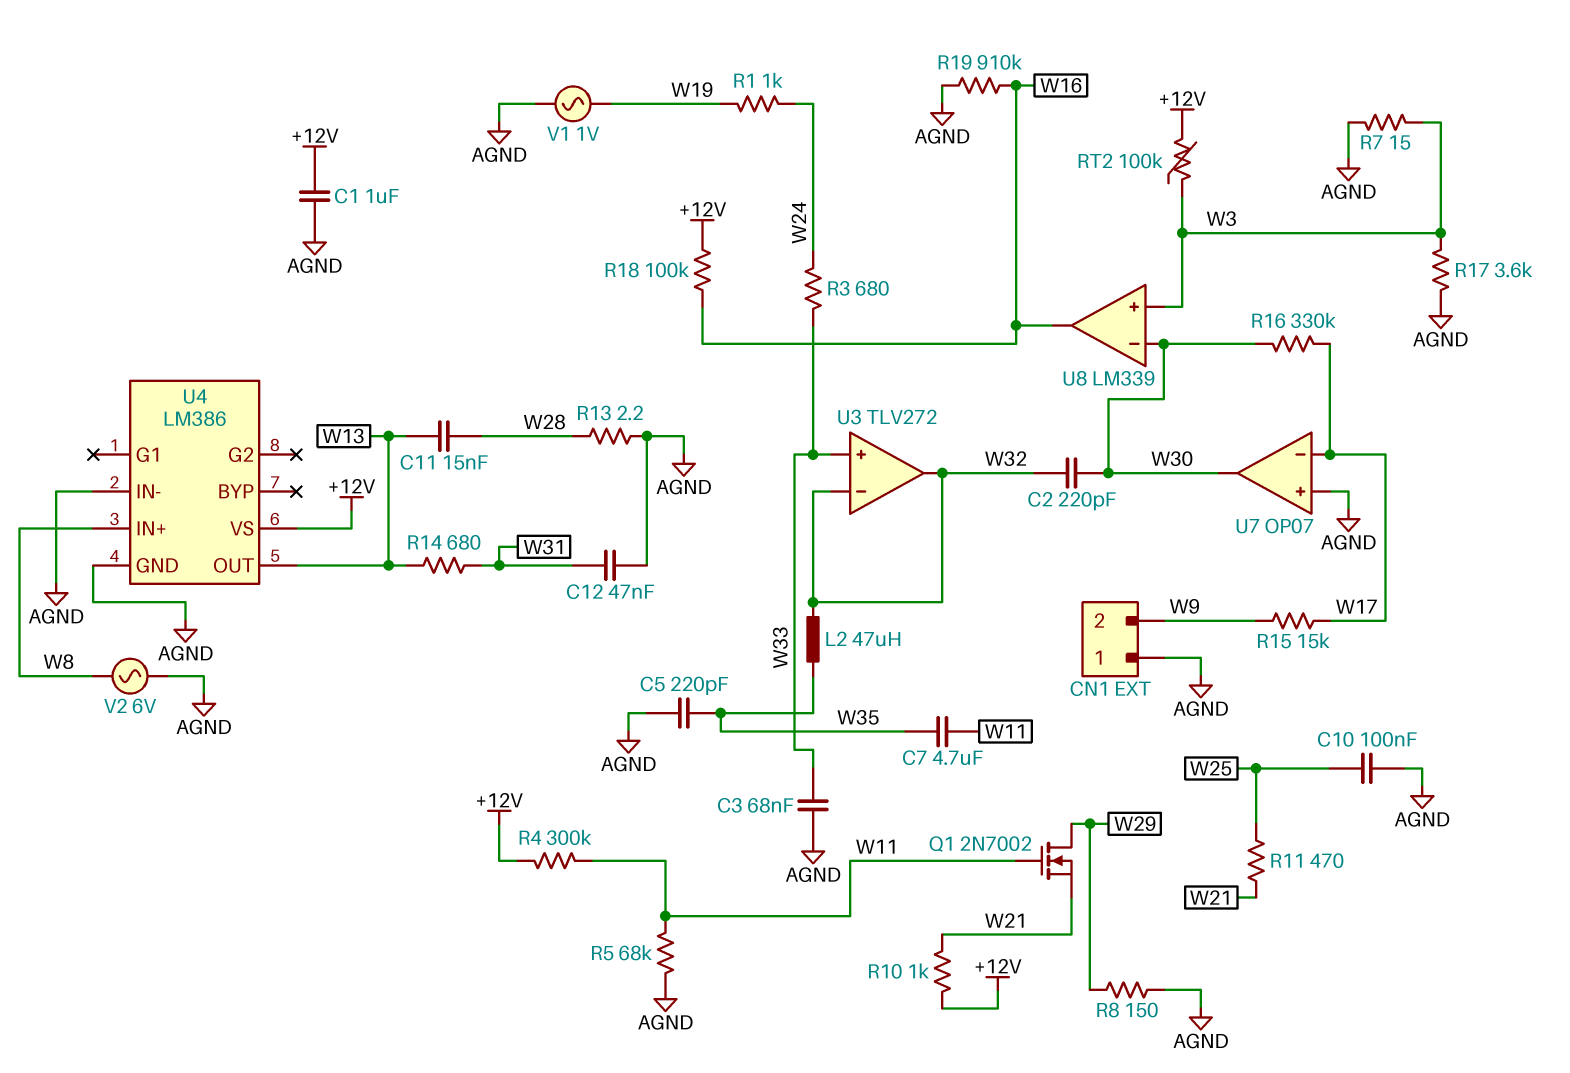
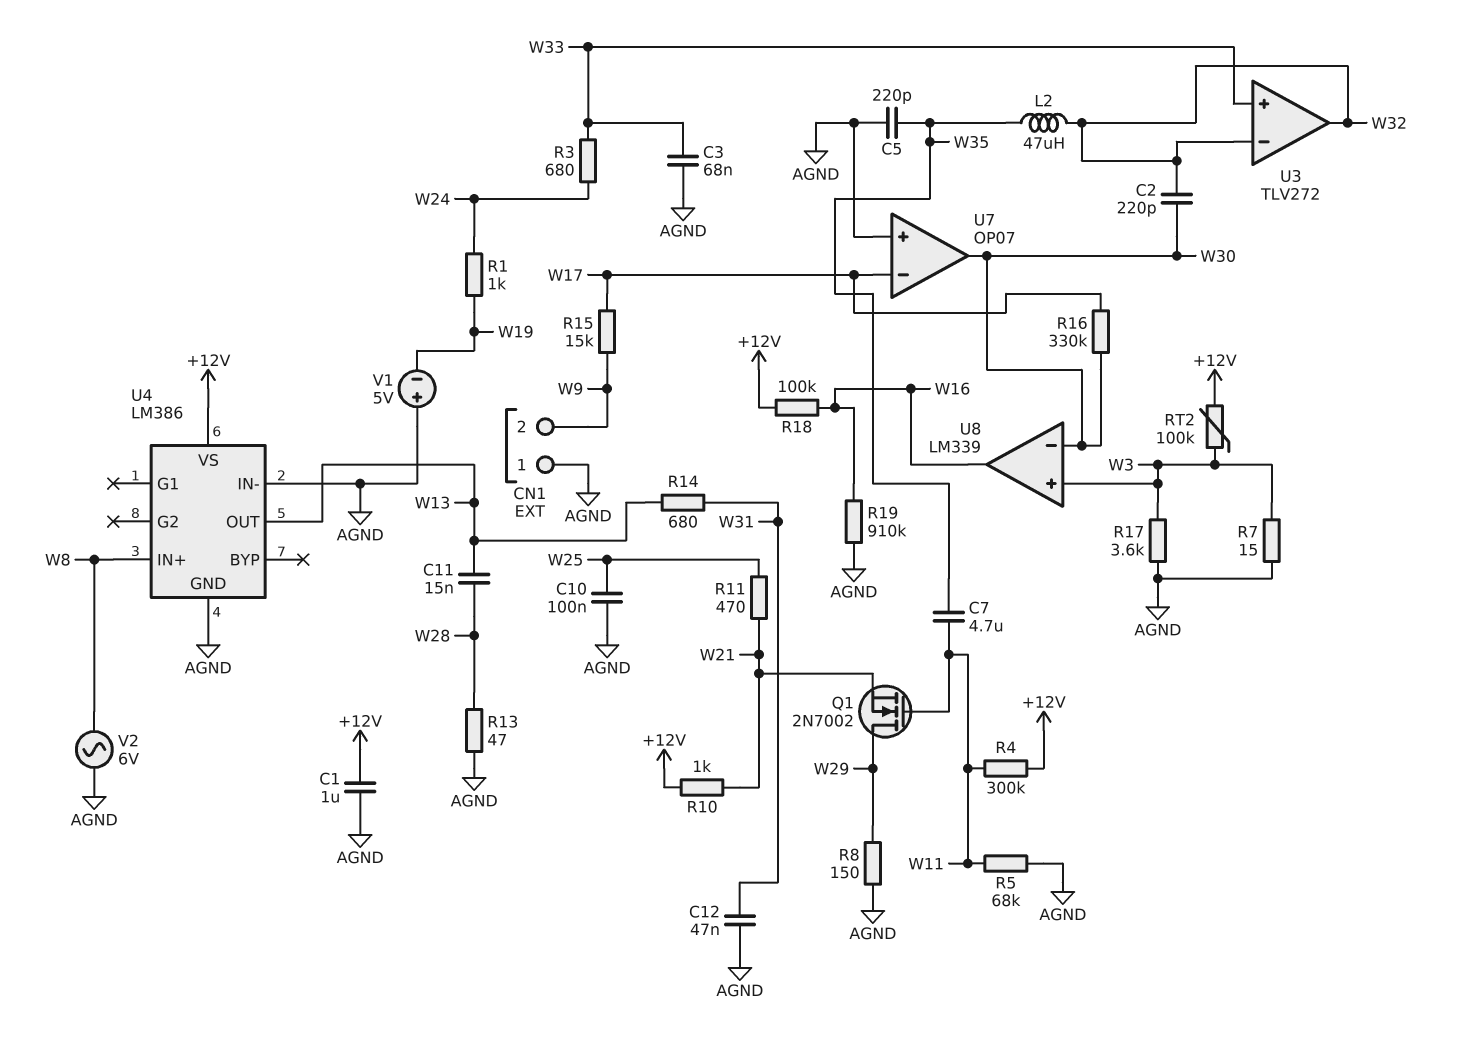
R13: 2.2 (AGND, W28) -> 47 (AGND, W28)
V1: AC 1V (AGND, W19) -> 5V (plus AGND, minus W19)

